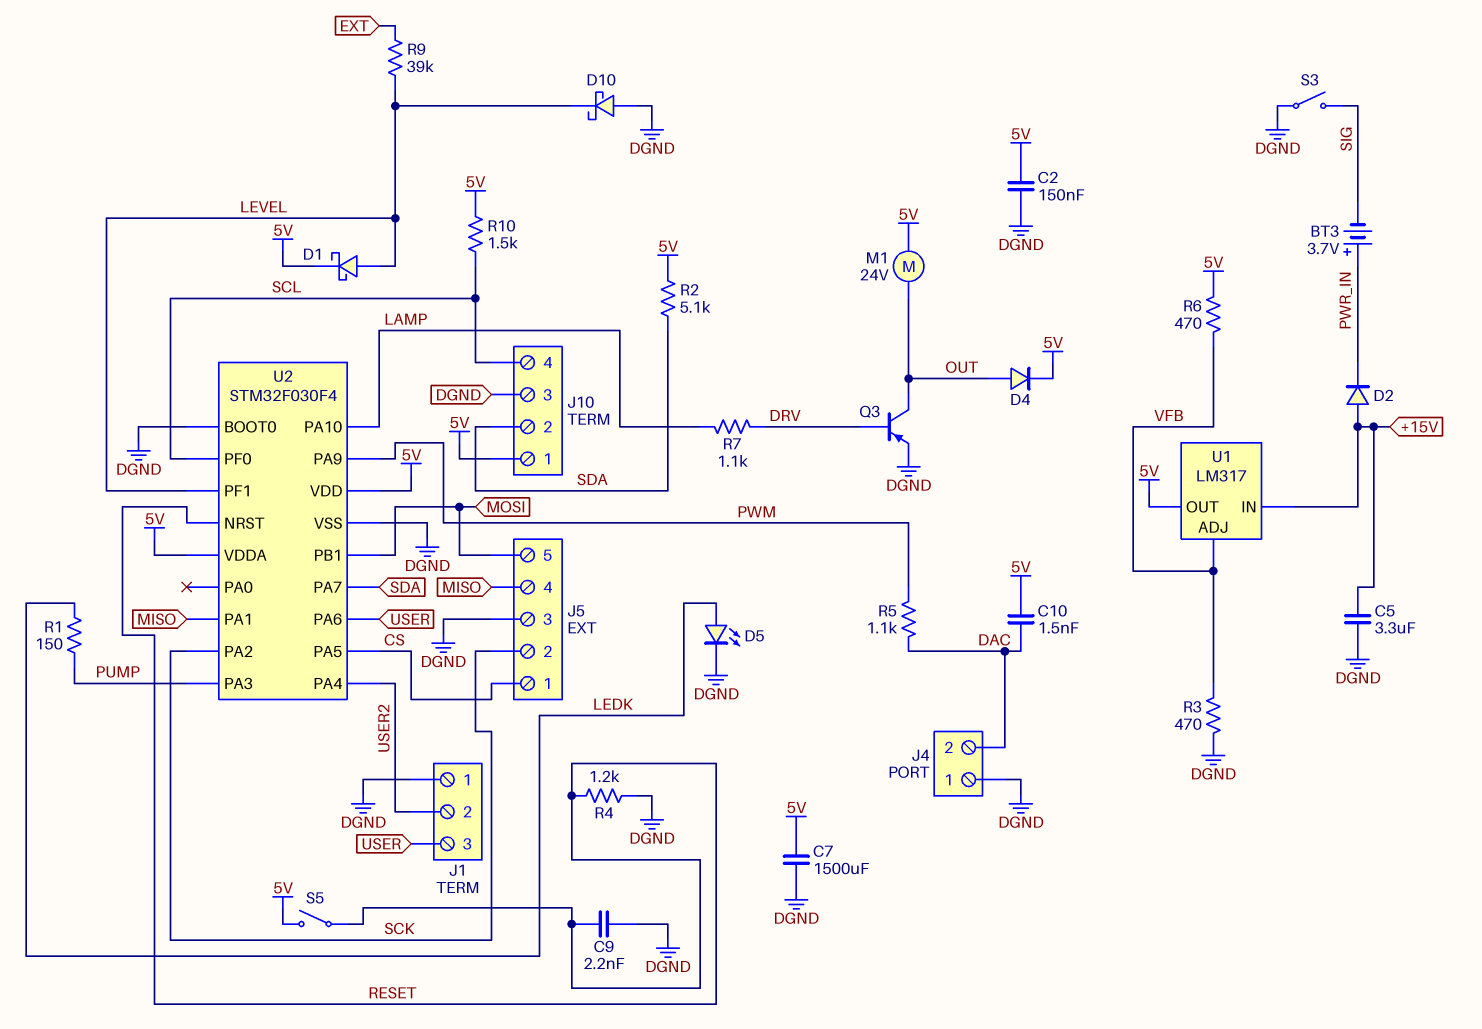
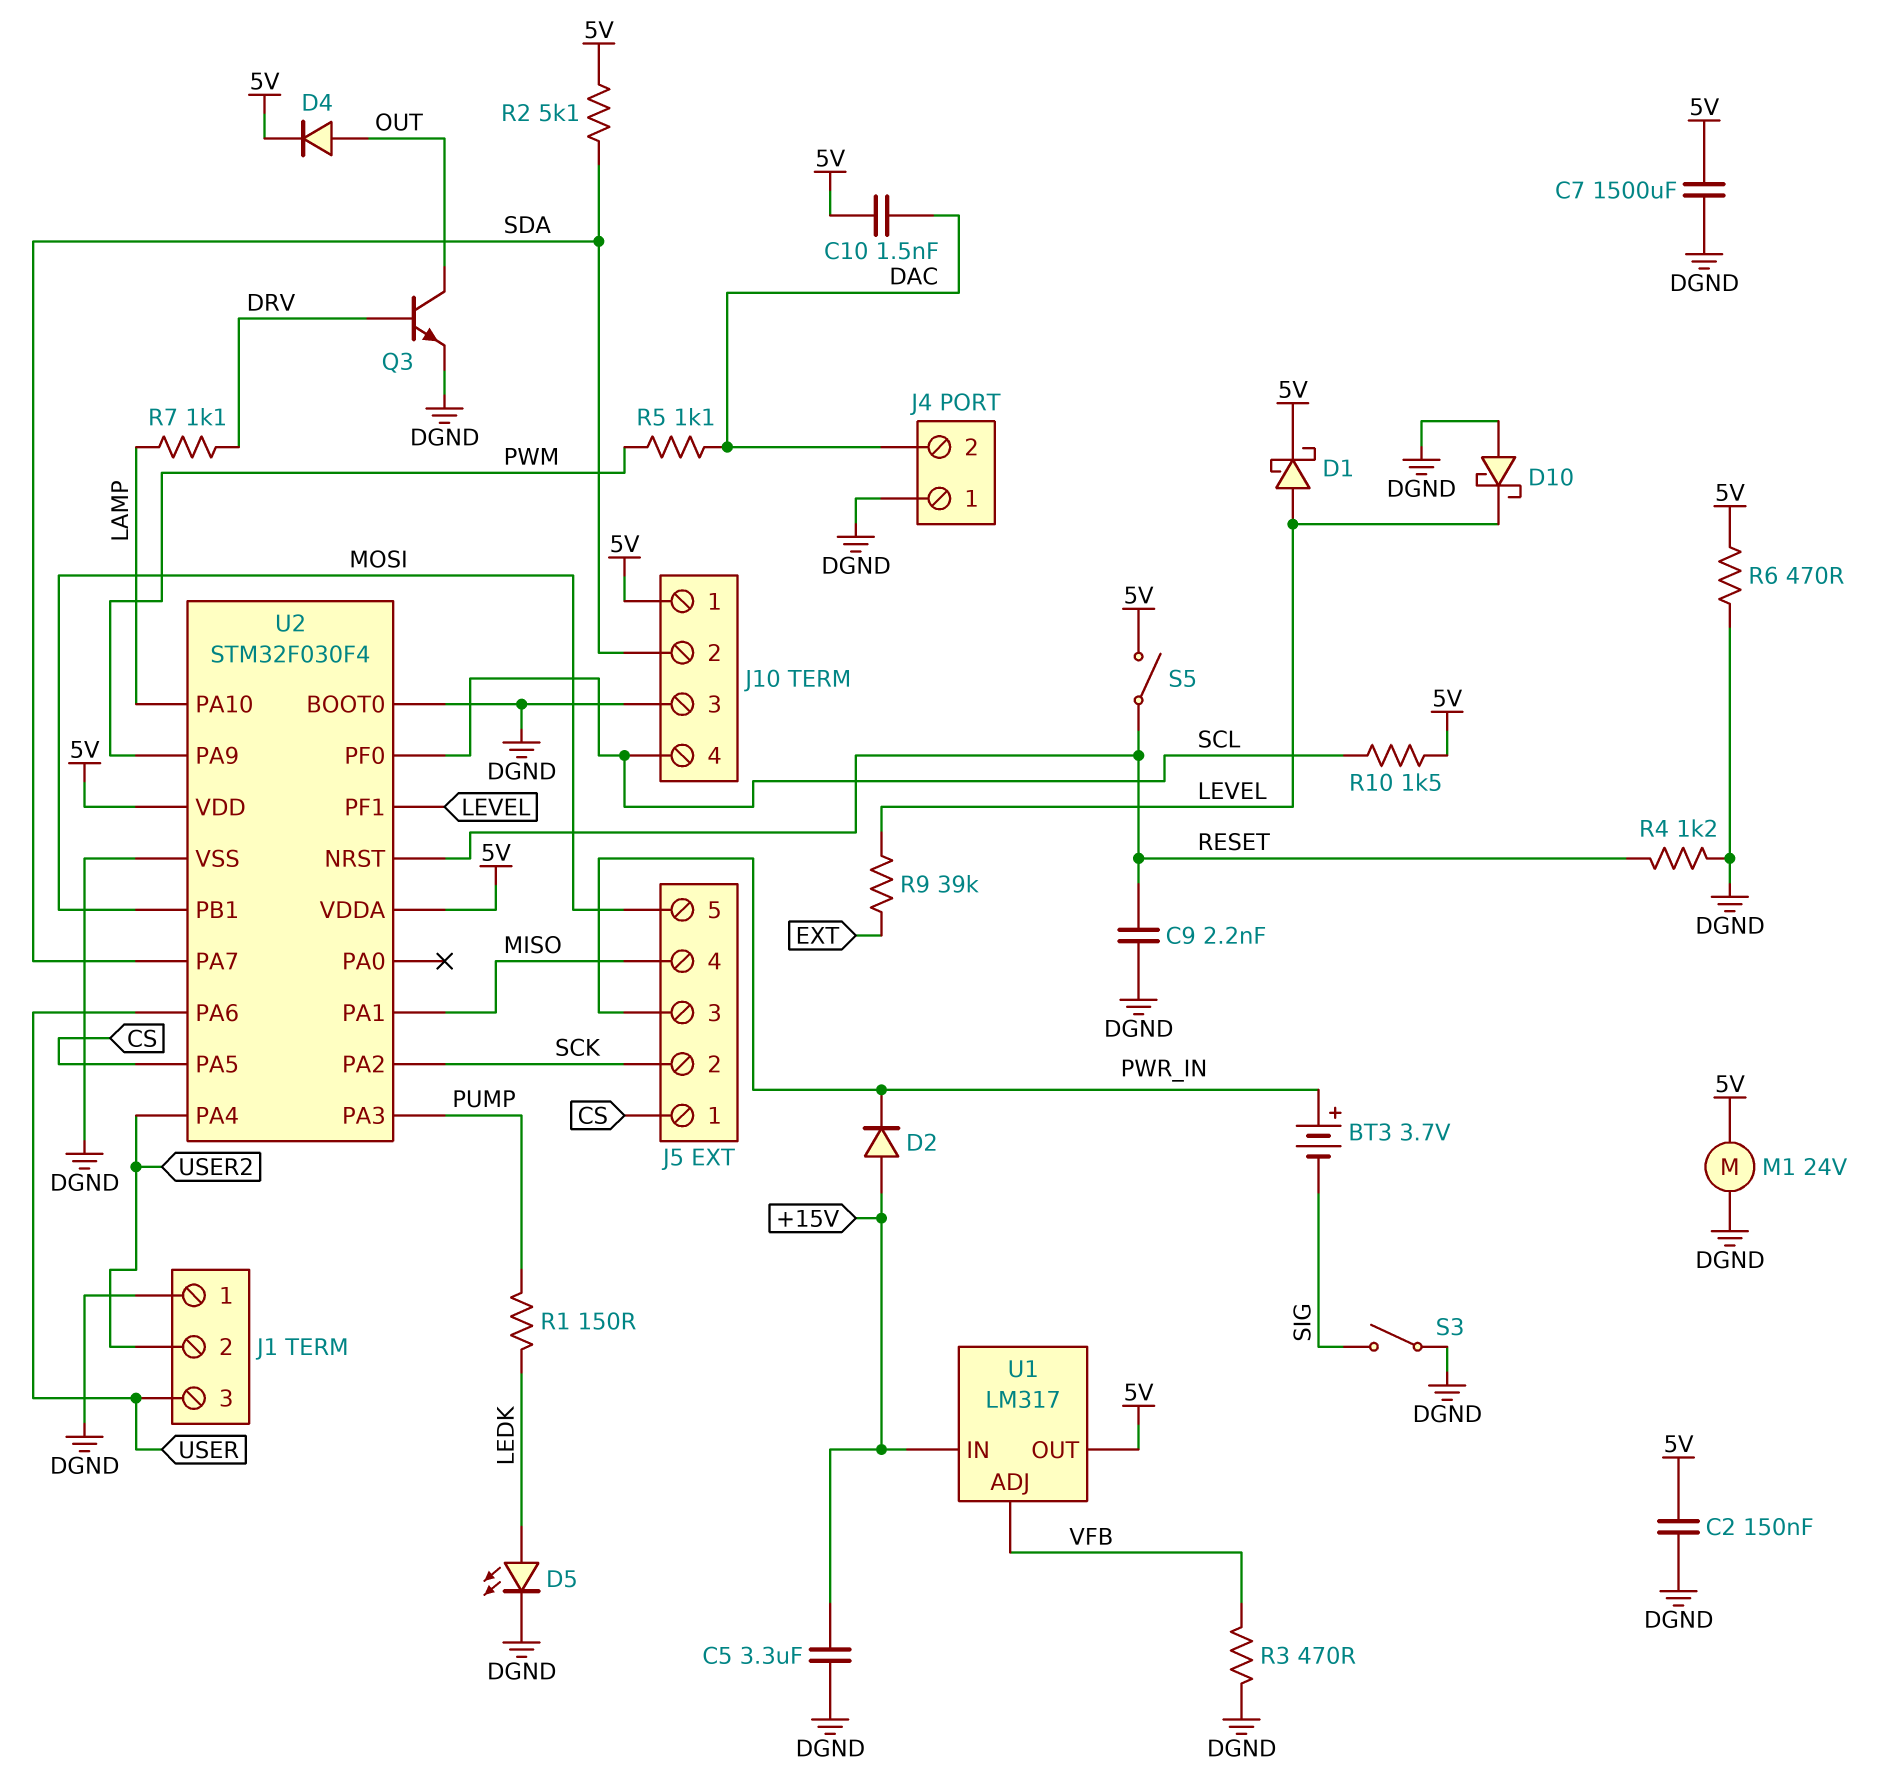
J5 pin 3: DGND -> PWR_IN
M1: motor 24V (5V, OUT) -> motor 24V (5V, DGND)
Q3: PNP (B DRV, C OUT, E DGND) -> NPN (B DRV, C OUT, E DGND)
R6: 470 (5V, VFB) -> 470 (5V, DGND)

